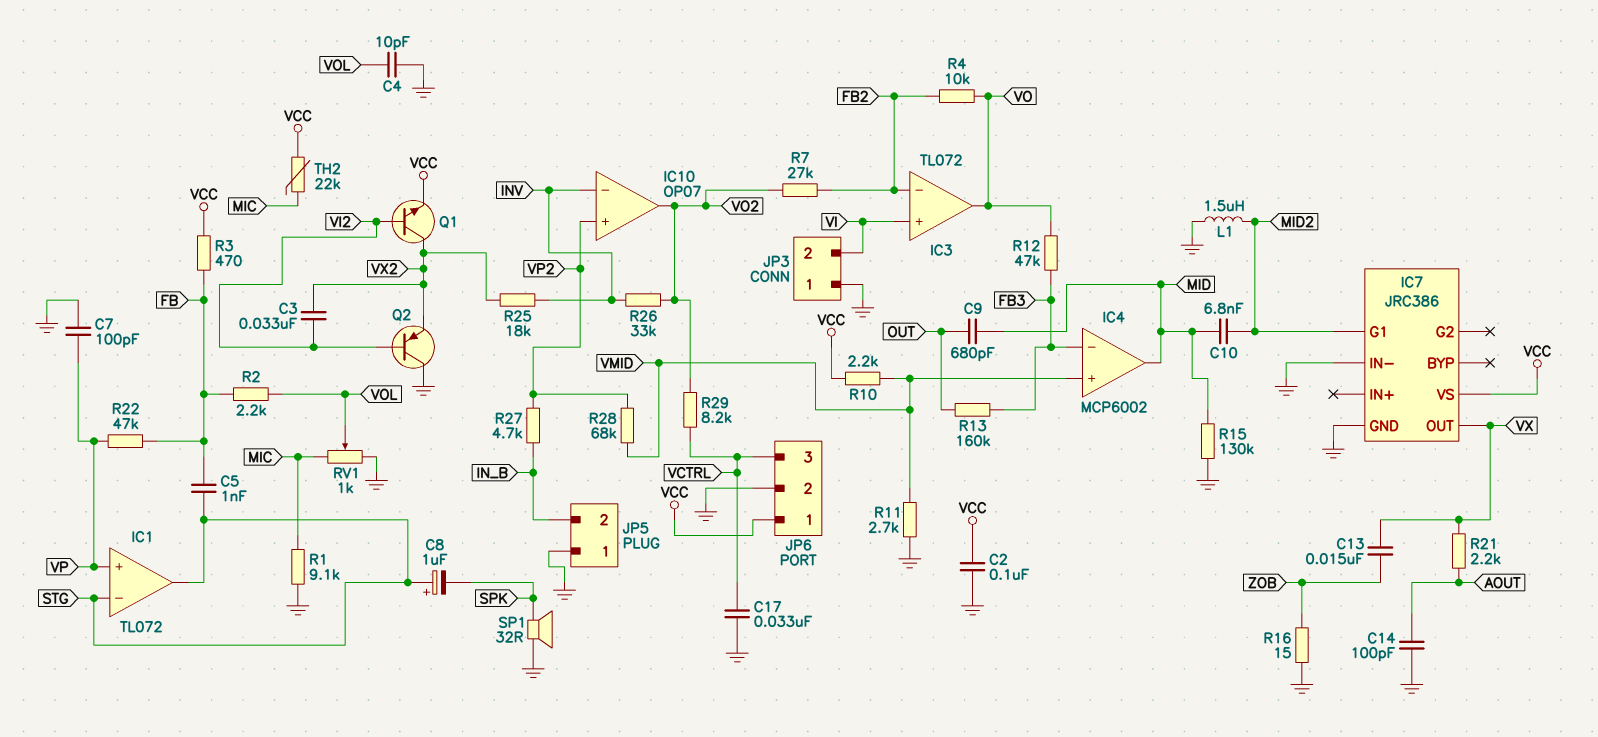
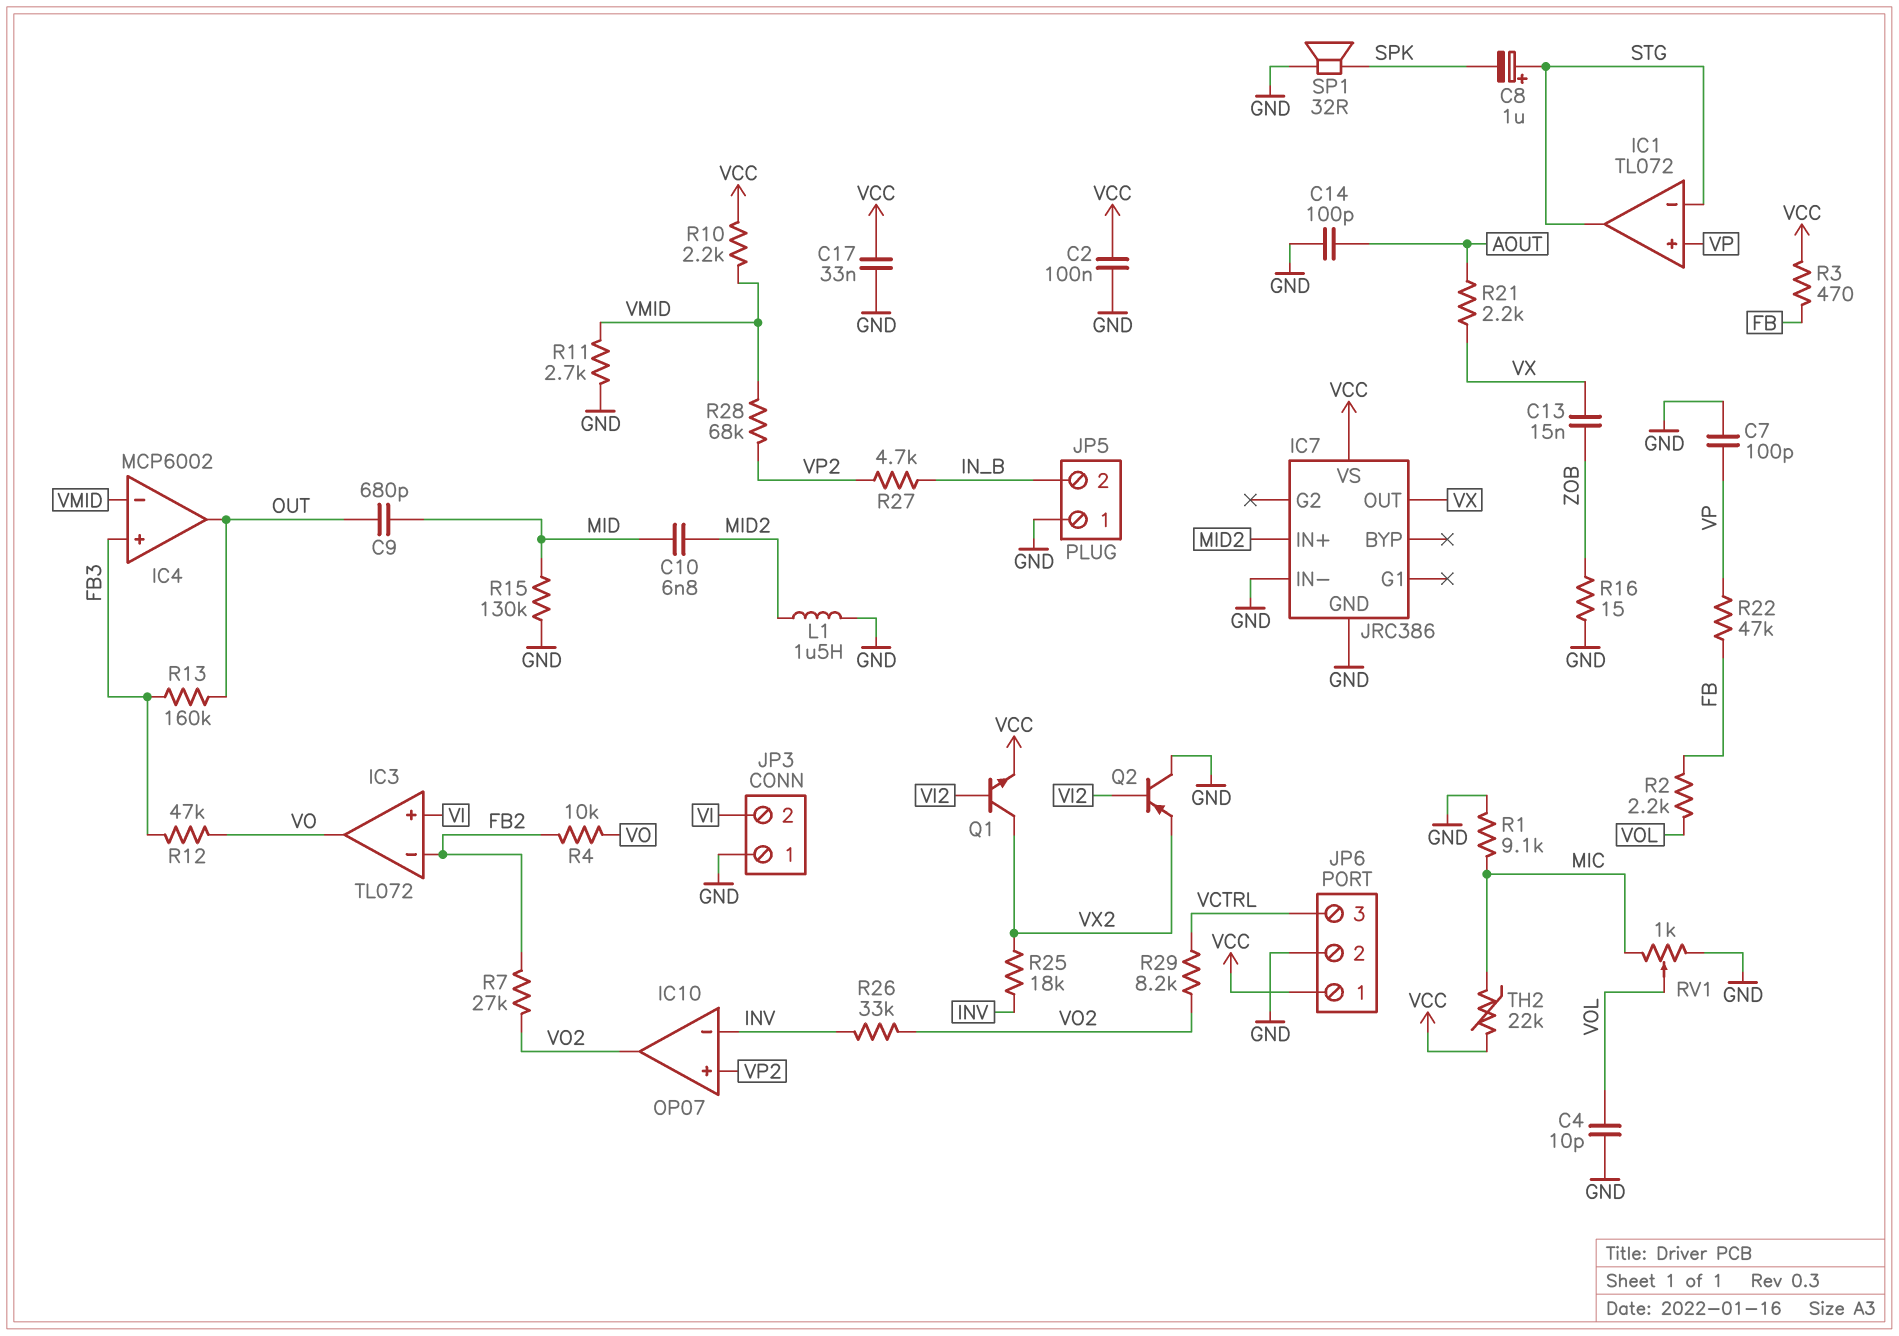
C3: 33nF (VI2, VX2) -> none
C5: 1nF (FB, STG) -> none
C17: 33nF (GND, VCTRL) -> 33nF (GND, VCC)
IC4 pin in+: VMID -> FB3
IC4 pin in-: FB3 -> VMID
IC4 pin out: MID -> OUT
IC7 pin G1: MID2 -> none
IC7 pin IN+: none -> MID2

